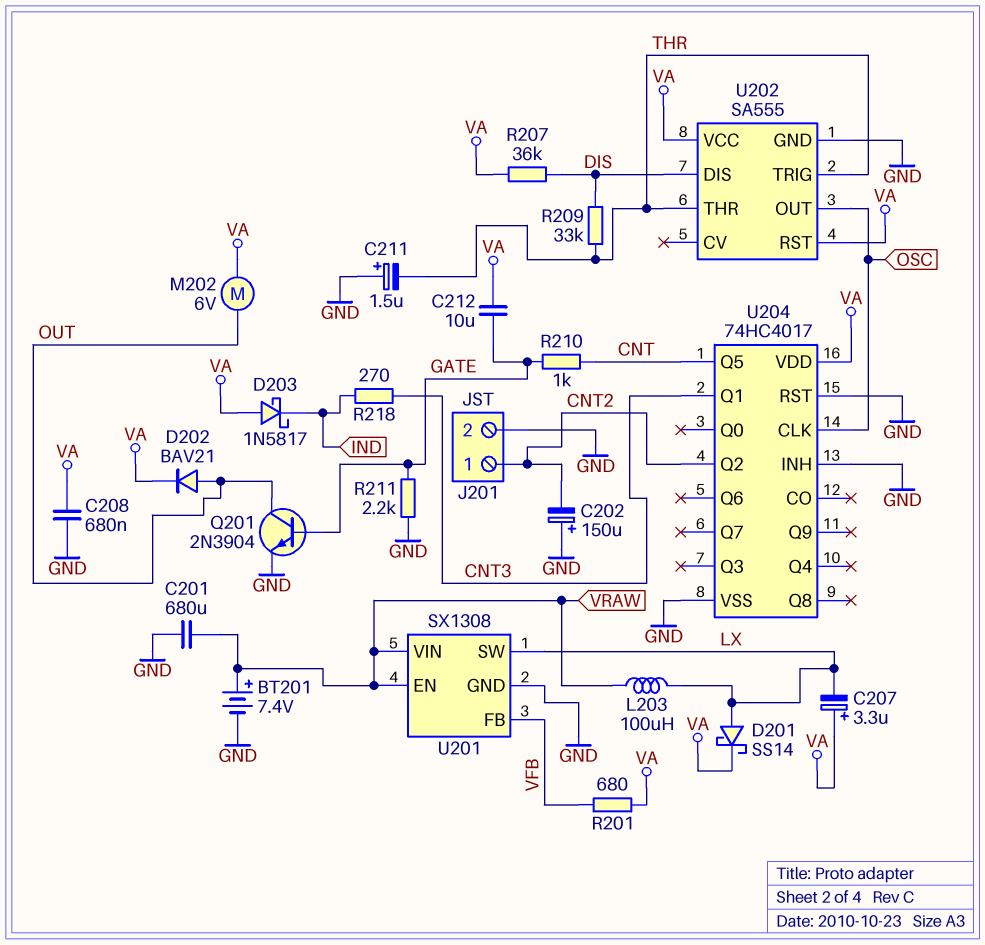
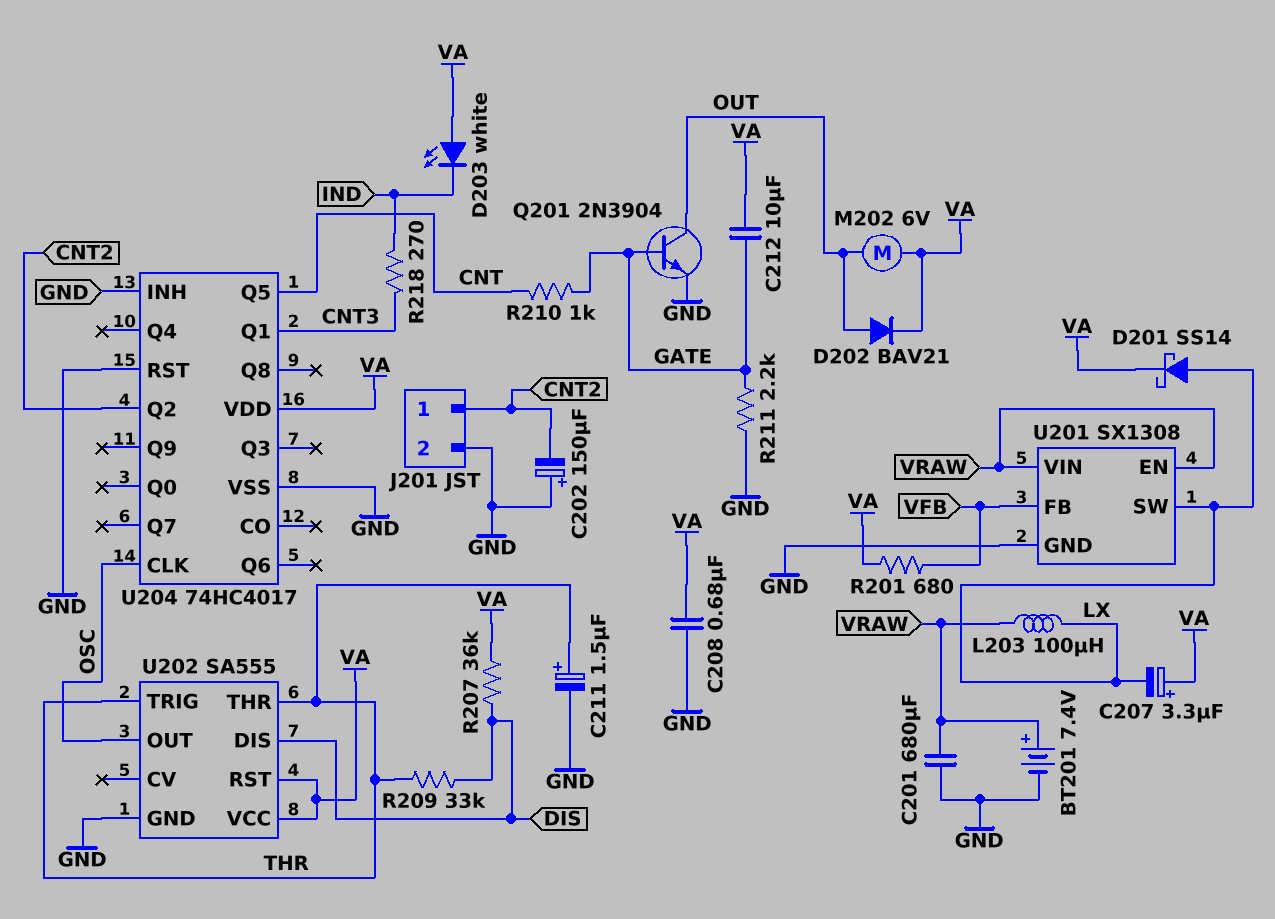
C211: 1.5uF (plus GND, minus THR) -> 1.5uF (plus THR, minus GND)
D203: schottky 1N5817 (A VA, K IND) -> LED white (A VA, K IND)

